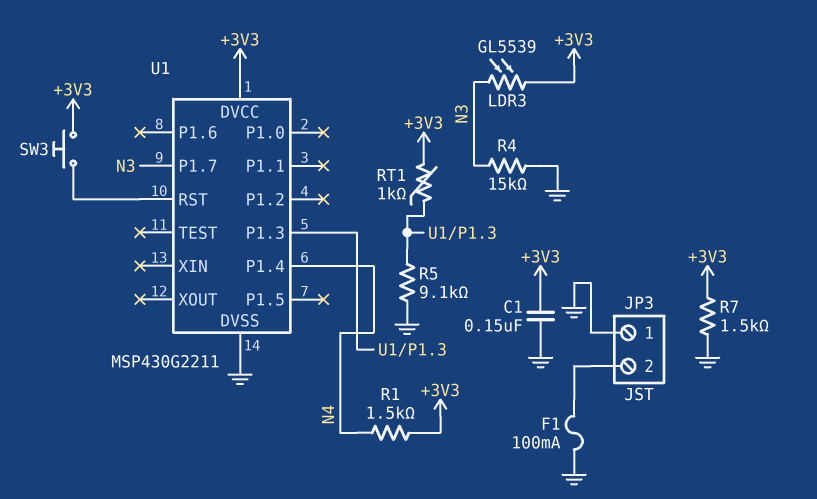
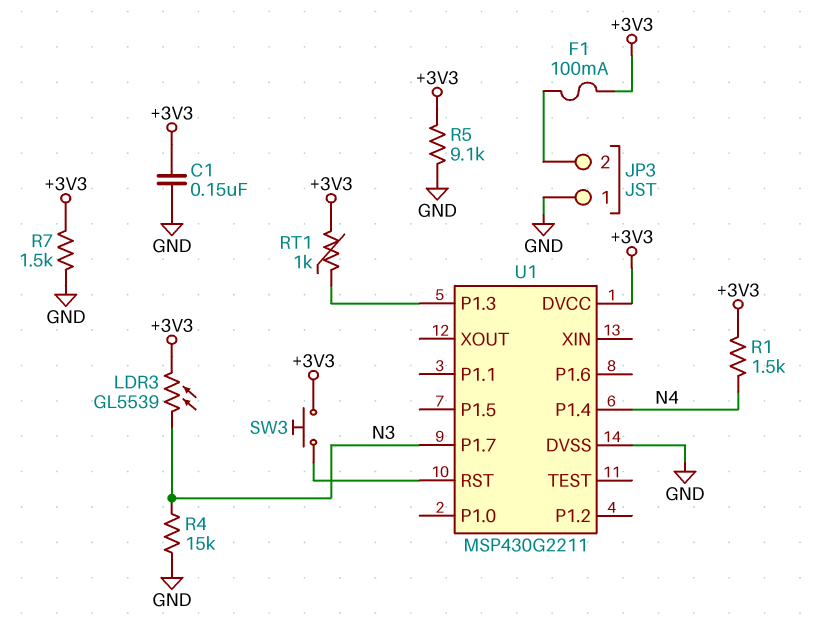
F1: 100mA (GND, JP3/2) -> 100mA (+3V3, JP3/2)
R5: 9.1k (GND, U1/P1.3) -> 9.1k (+3V3, GND)

